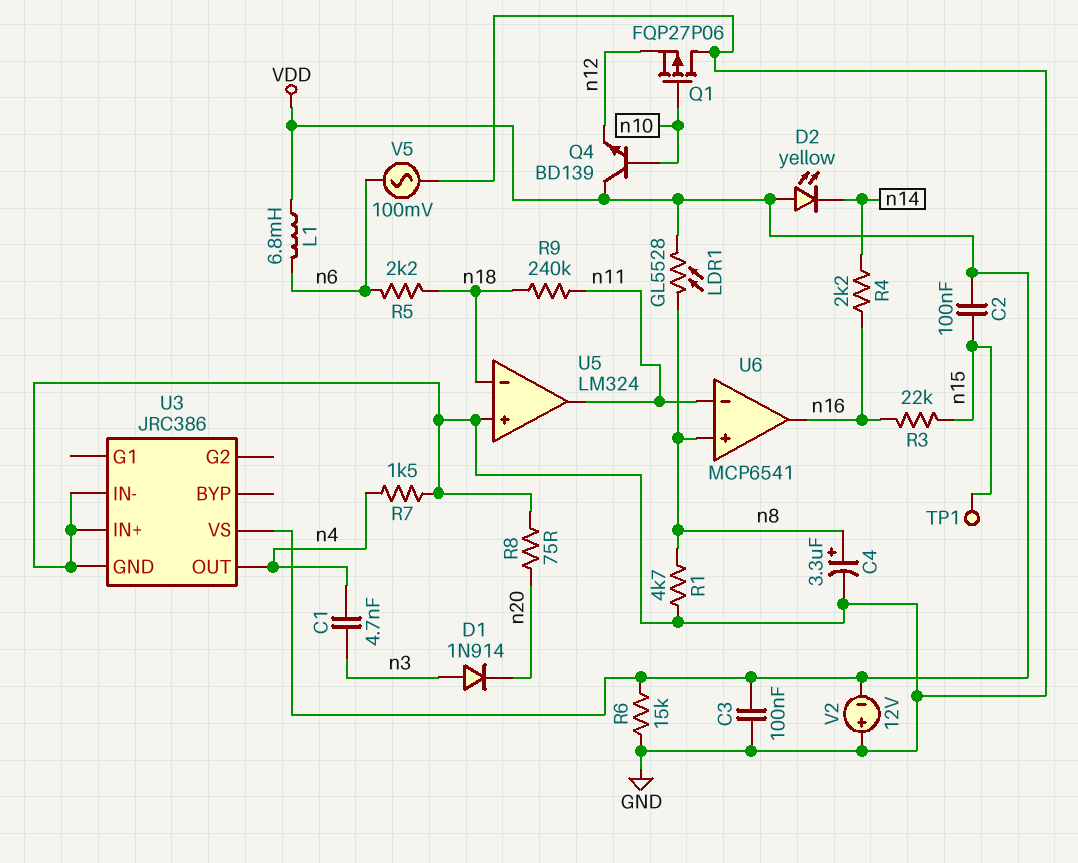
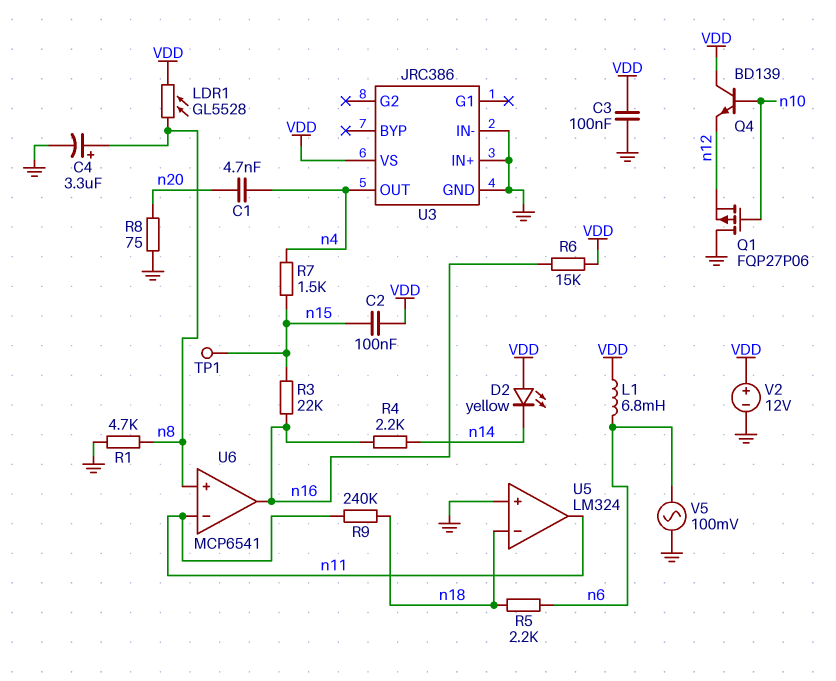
C1: 4.7nF (n3, n4) -> 4.7nF (n4, n20)
D1: diode 1N914 (A n3, K n20) -> none
R6: 15k (GND, VDD) -> 15k (VDD, n16)
R7: 1.5k (GND, n4) -> 1.5k (n4, n15)
V2: 12V (plus GND, minus VDD) -> 12V (plus VDD, minus GND)

